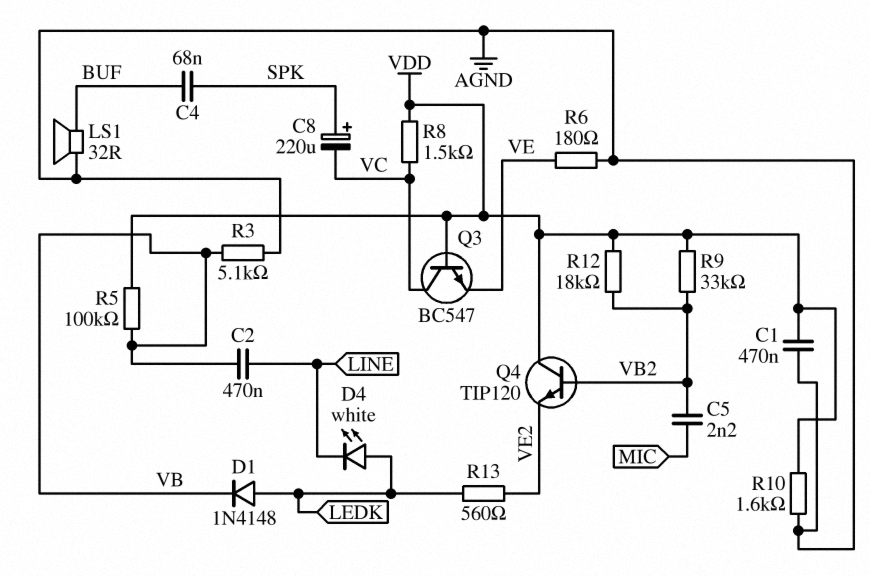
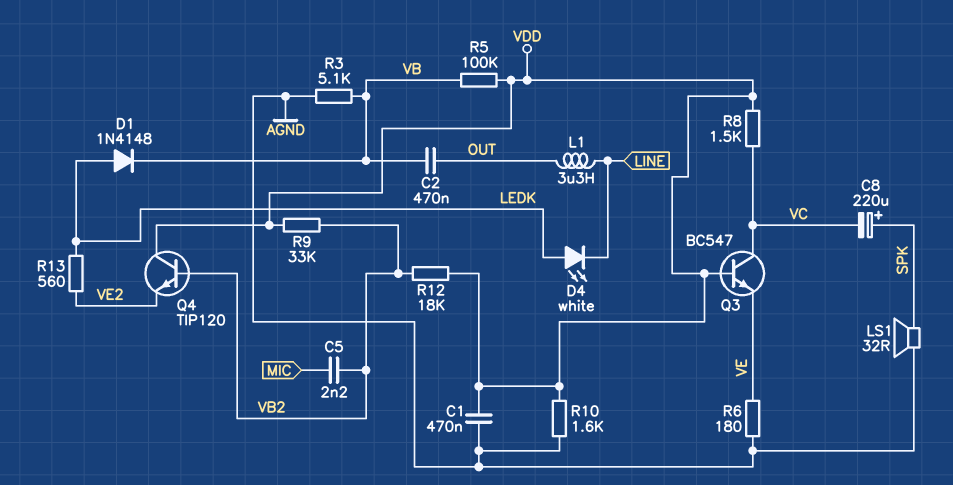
C2: 470nF (LINE, VB) -> 470nF (OUT, VB)
C4: 68nF (BUF, SPK) -> none
L1: none -> 3.3uH (LINE, OUT)
LS1: speaker 32R (AGND, BUF) -> speaker 32R (AGND, SPK)

